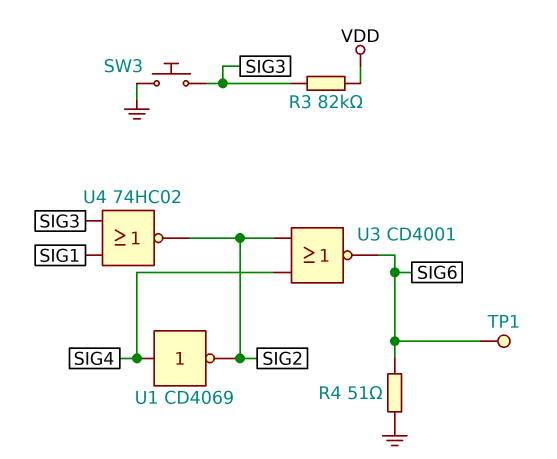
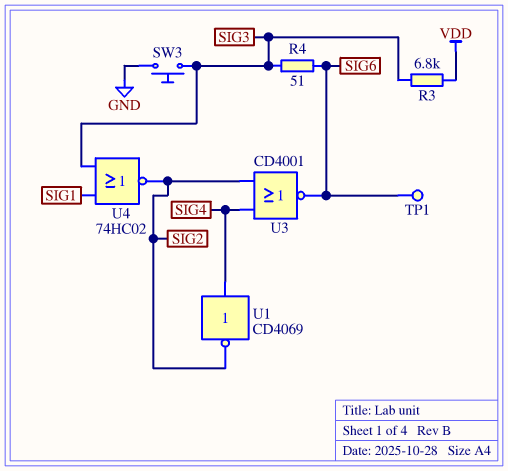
R3: 82k (SIG3, VDD) -> 6.8k (SIG3, VDD)
R4: 51 (GND, SIG6) -> 51 (SIG3, SIG6)

